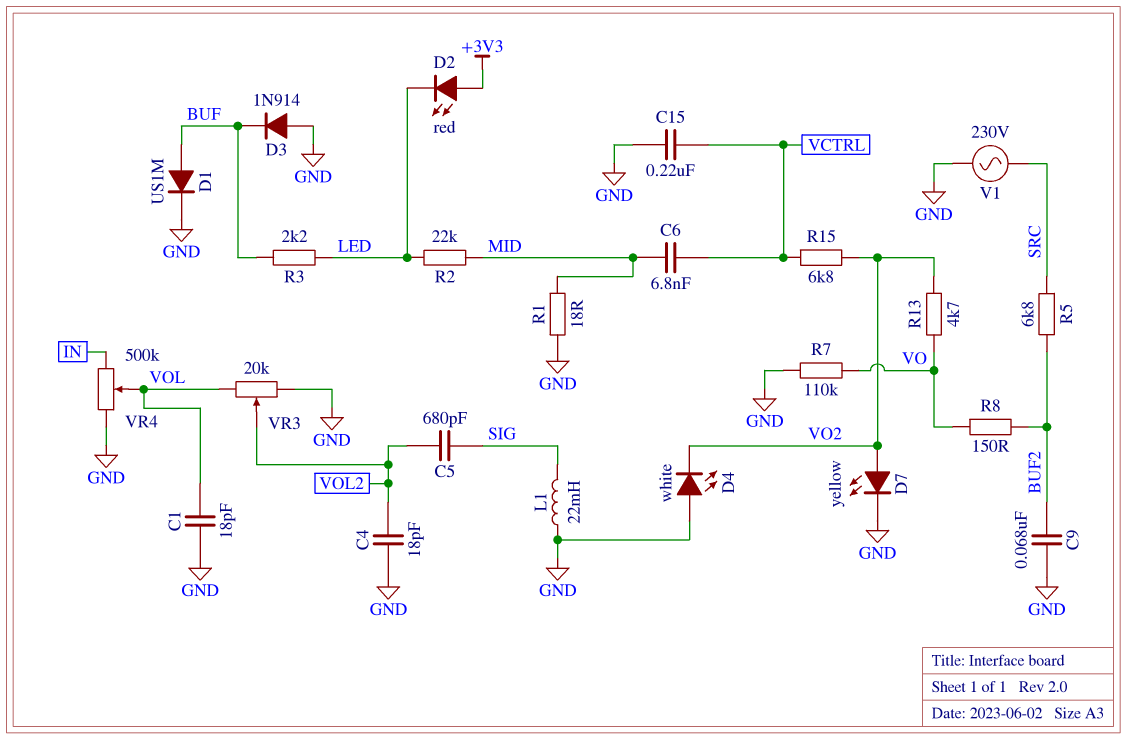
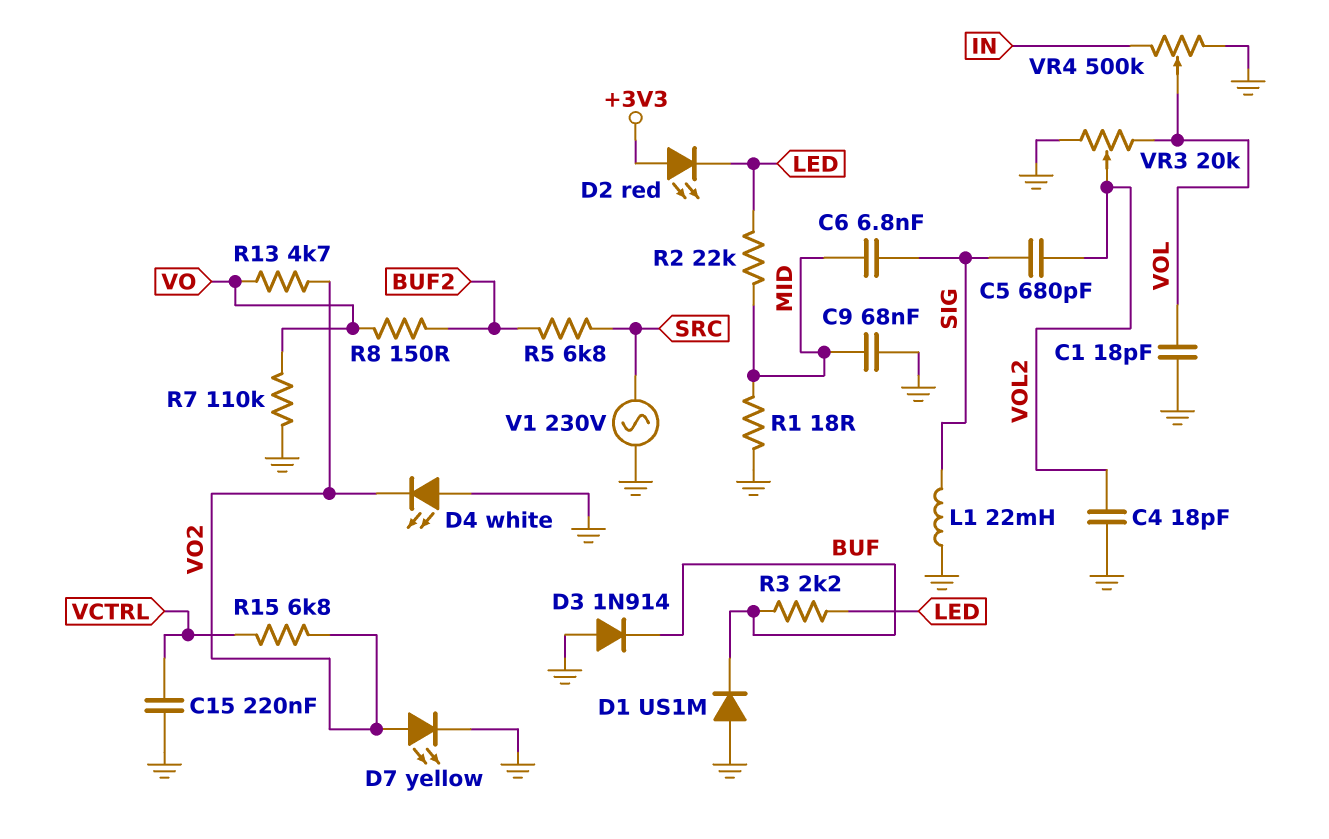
C6: 6.8nF (MID, VCTRL) -> 6.8nF (MID, SIG)
C9: 68nF (BUF2, GND) -> 68nF (GND, MID)
D1: diode US1M (A BUF, K GND) -> diode US1M (A GND, K BUF)

